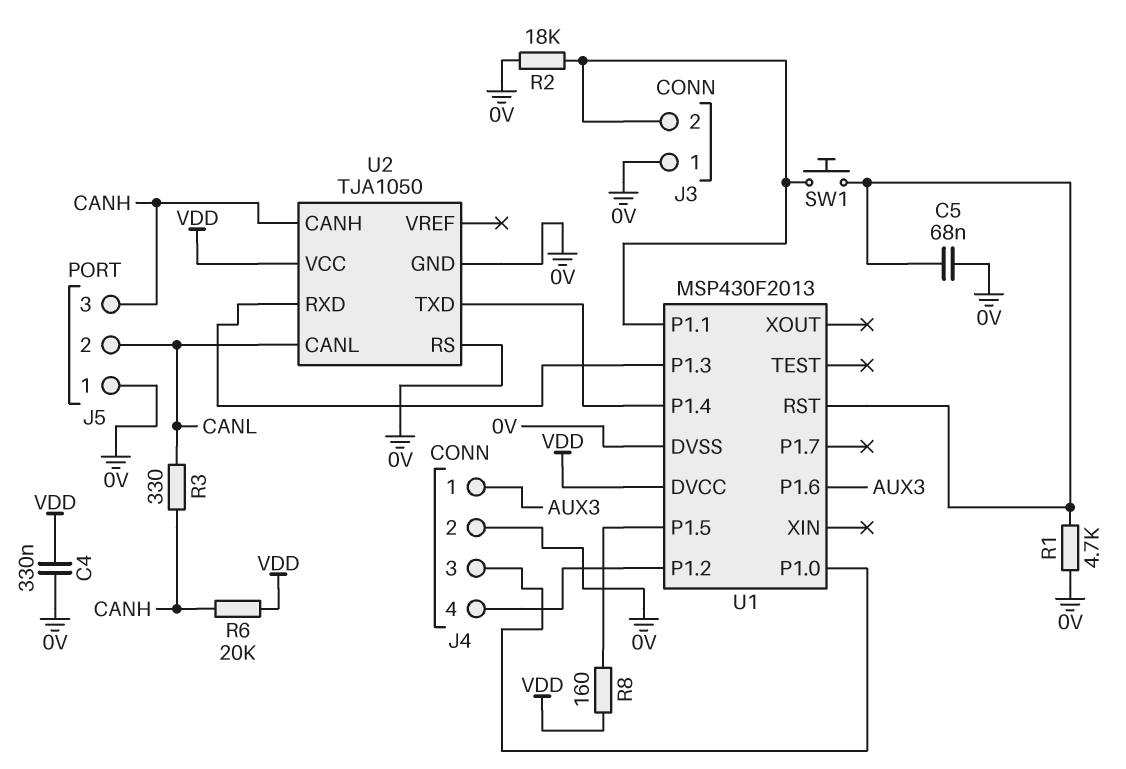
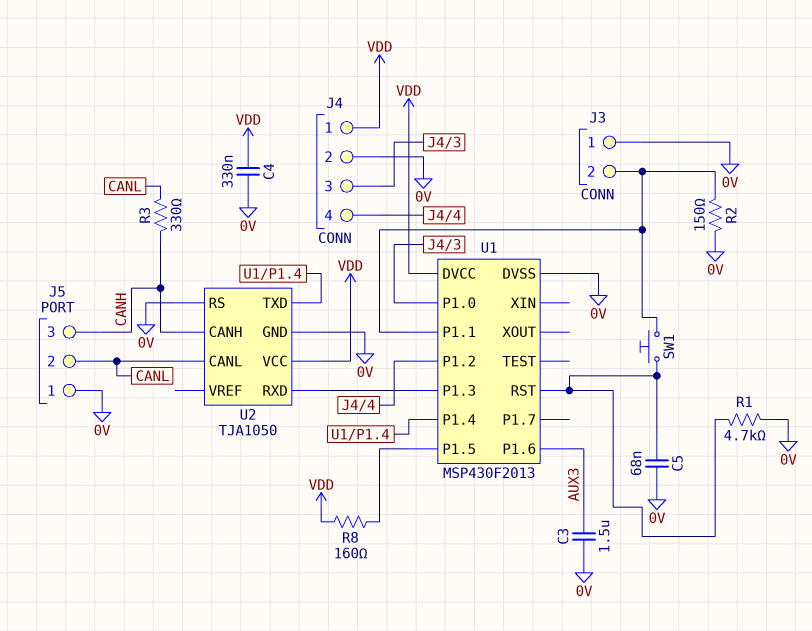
C3: none -> 1.5uF (0V, AUX3)
J4 pin 1: AUX3 -> VDD
R2: 18k (0V, J3/2) -> 150 (0V, J3/2)
R6: 20k (CANH, VDD) -> none

